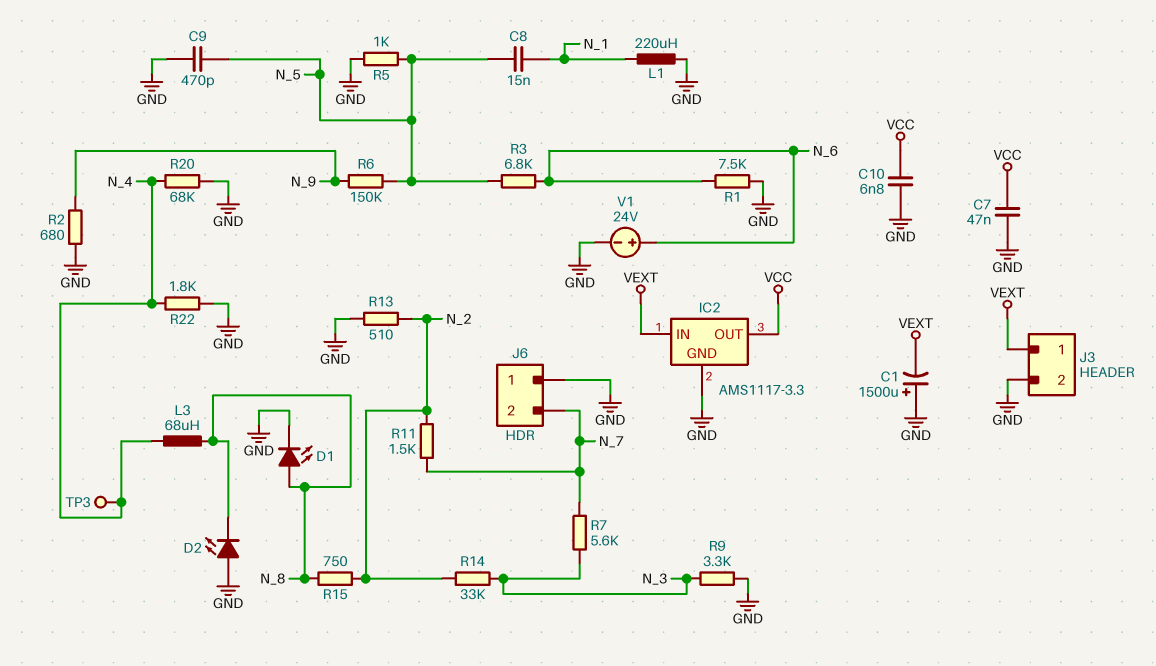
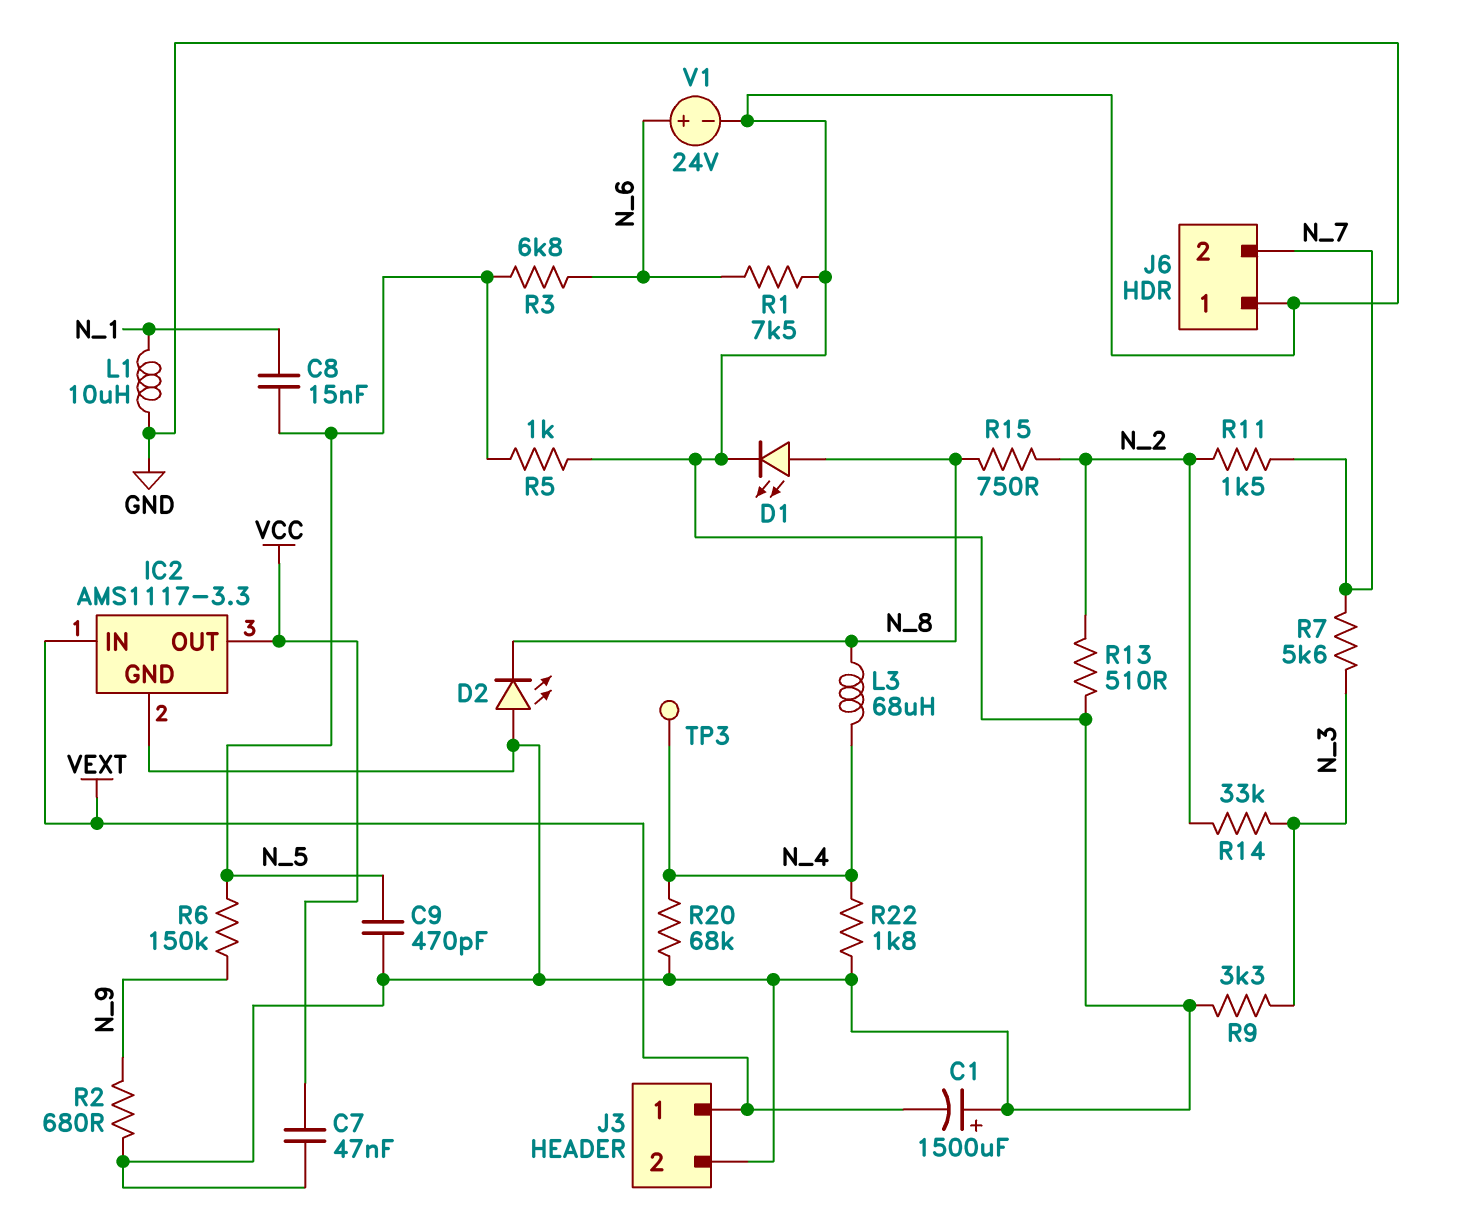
C10: 6.8nF (GND, VCC) -> none
L1: 220uH (GND, N_1) -> 10uH (GND, N_1)

